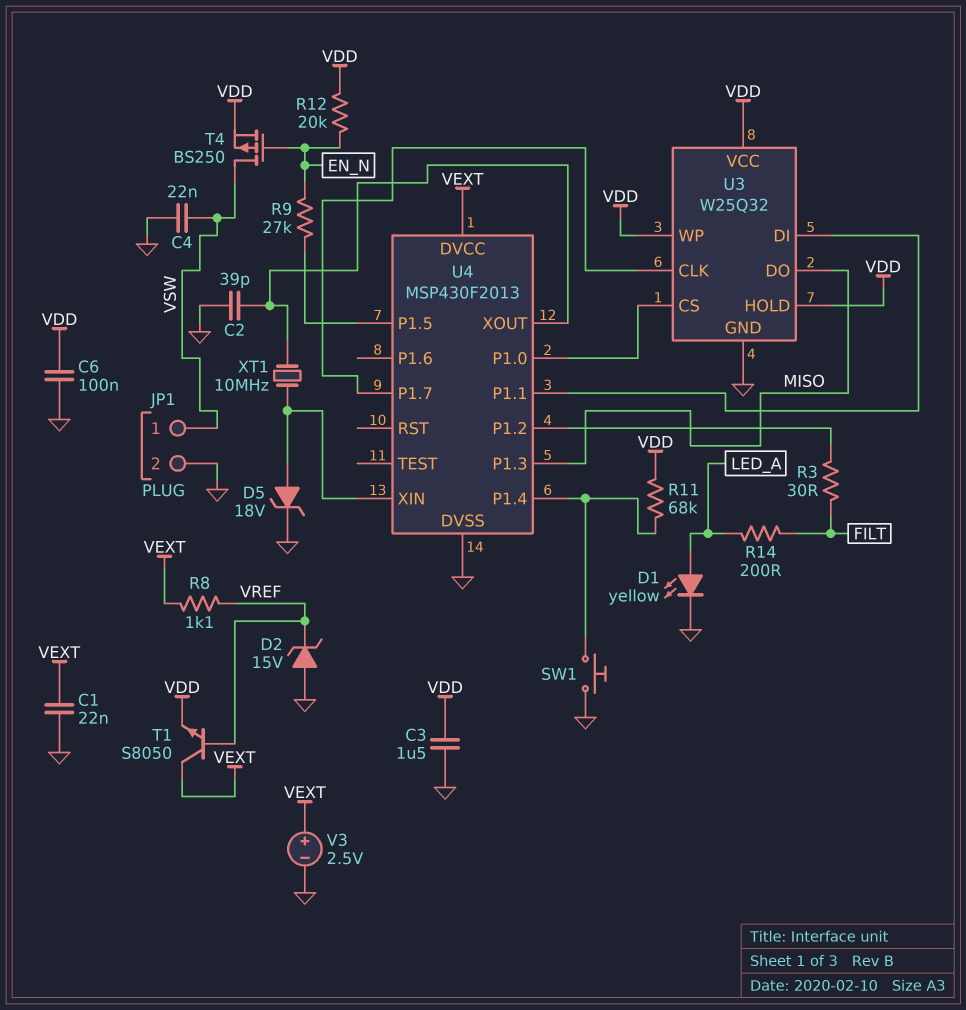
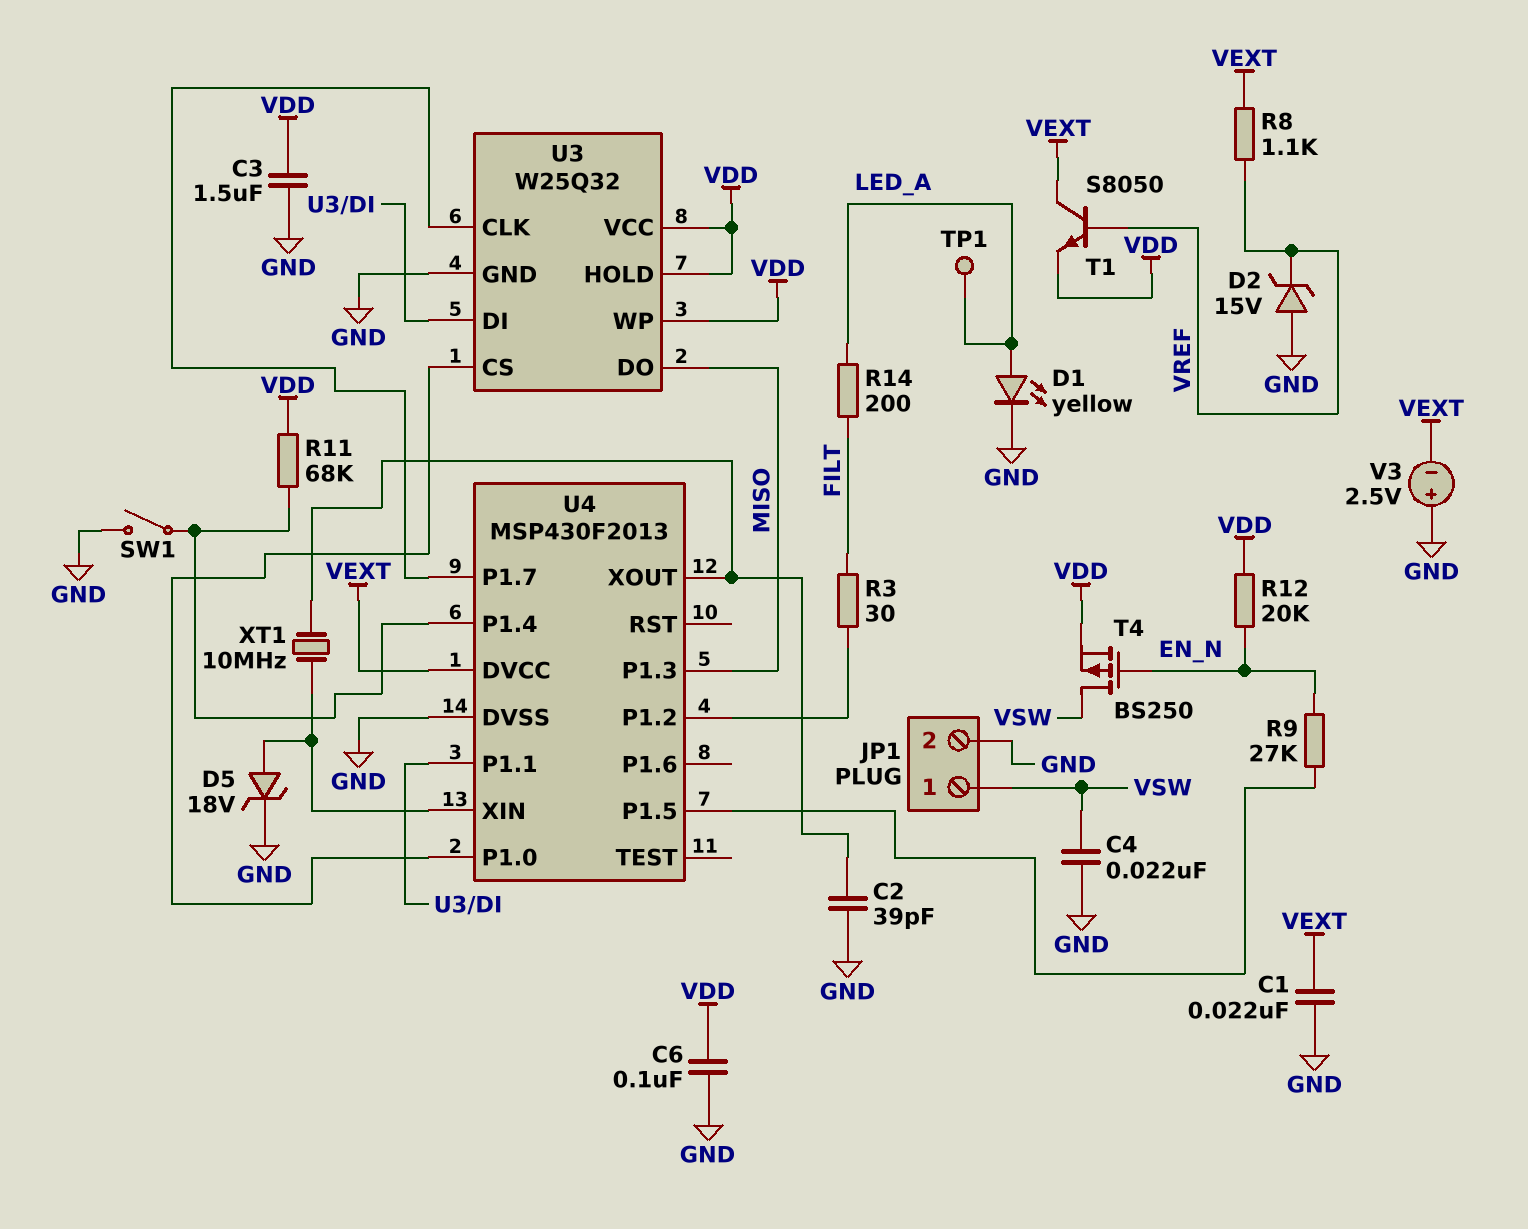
SW1: button (GND, U4/P1.4) -> switch (GND, U4/P1.4)
TP1: none -> test point (LED_A)
V3: 2.5V (plus VEXT, minus GND) -> 2.5V (plus GND, minus VEXT)

